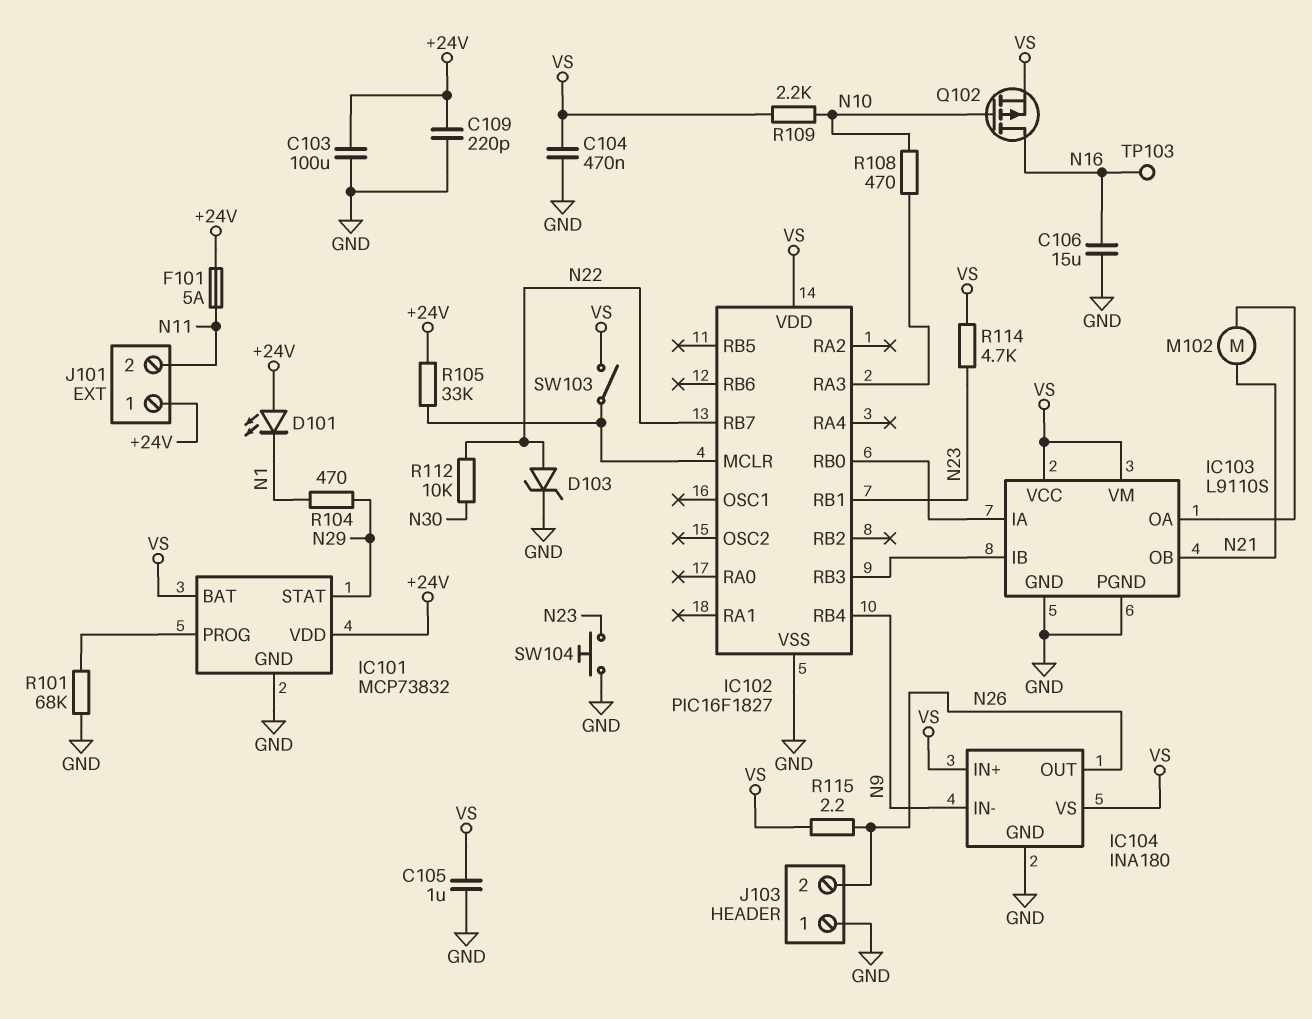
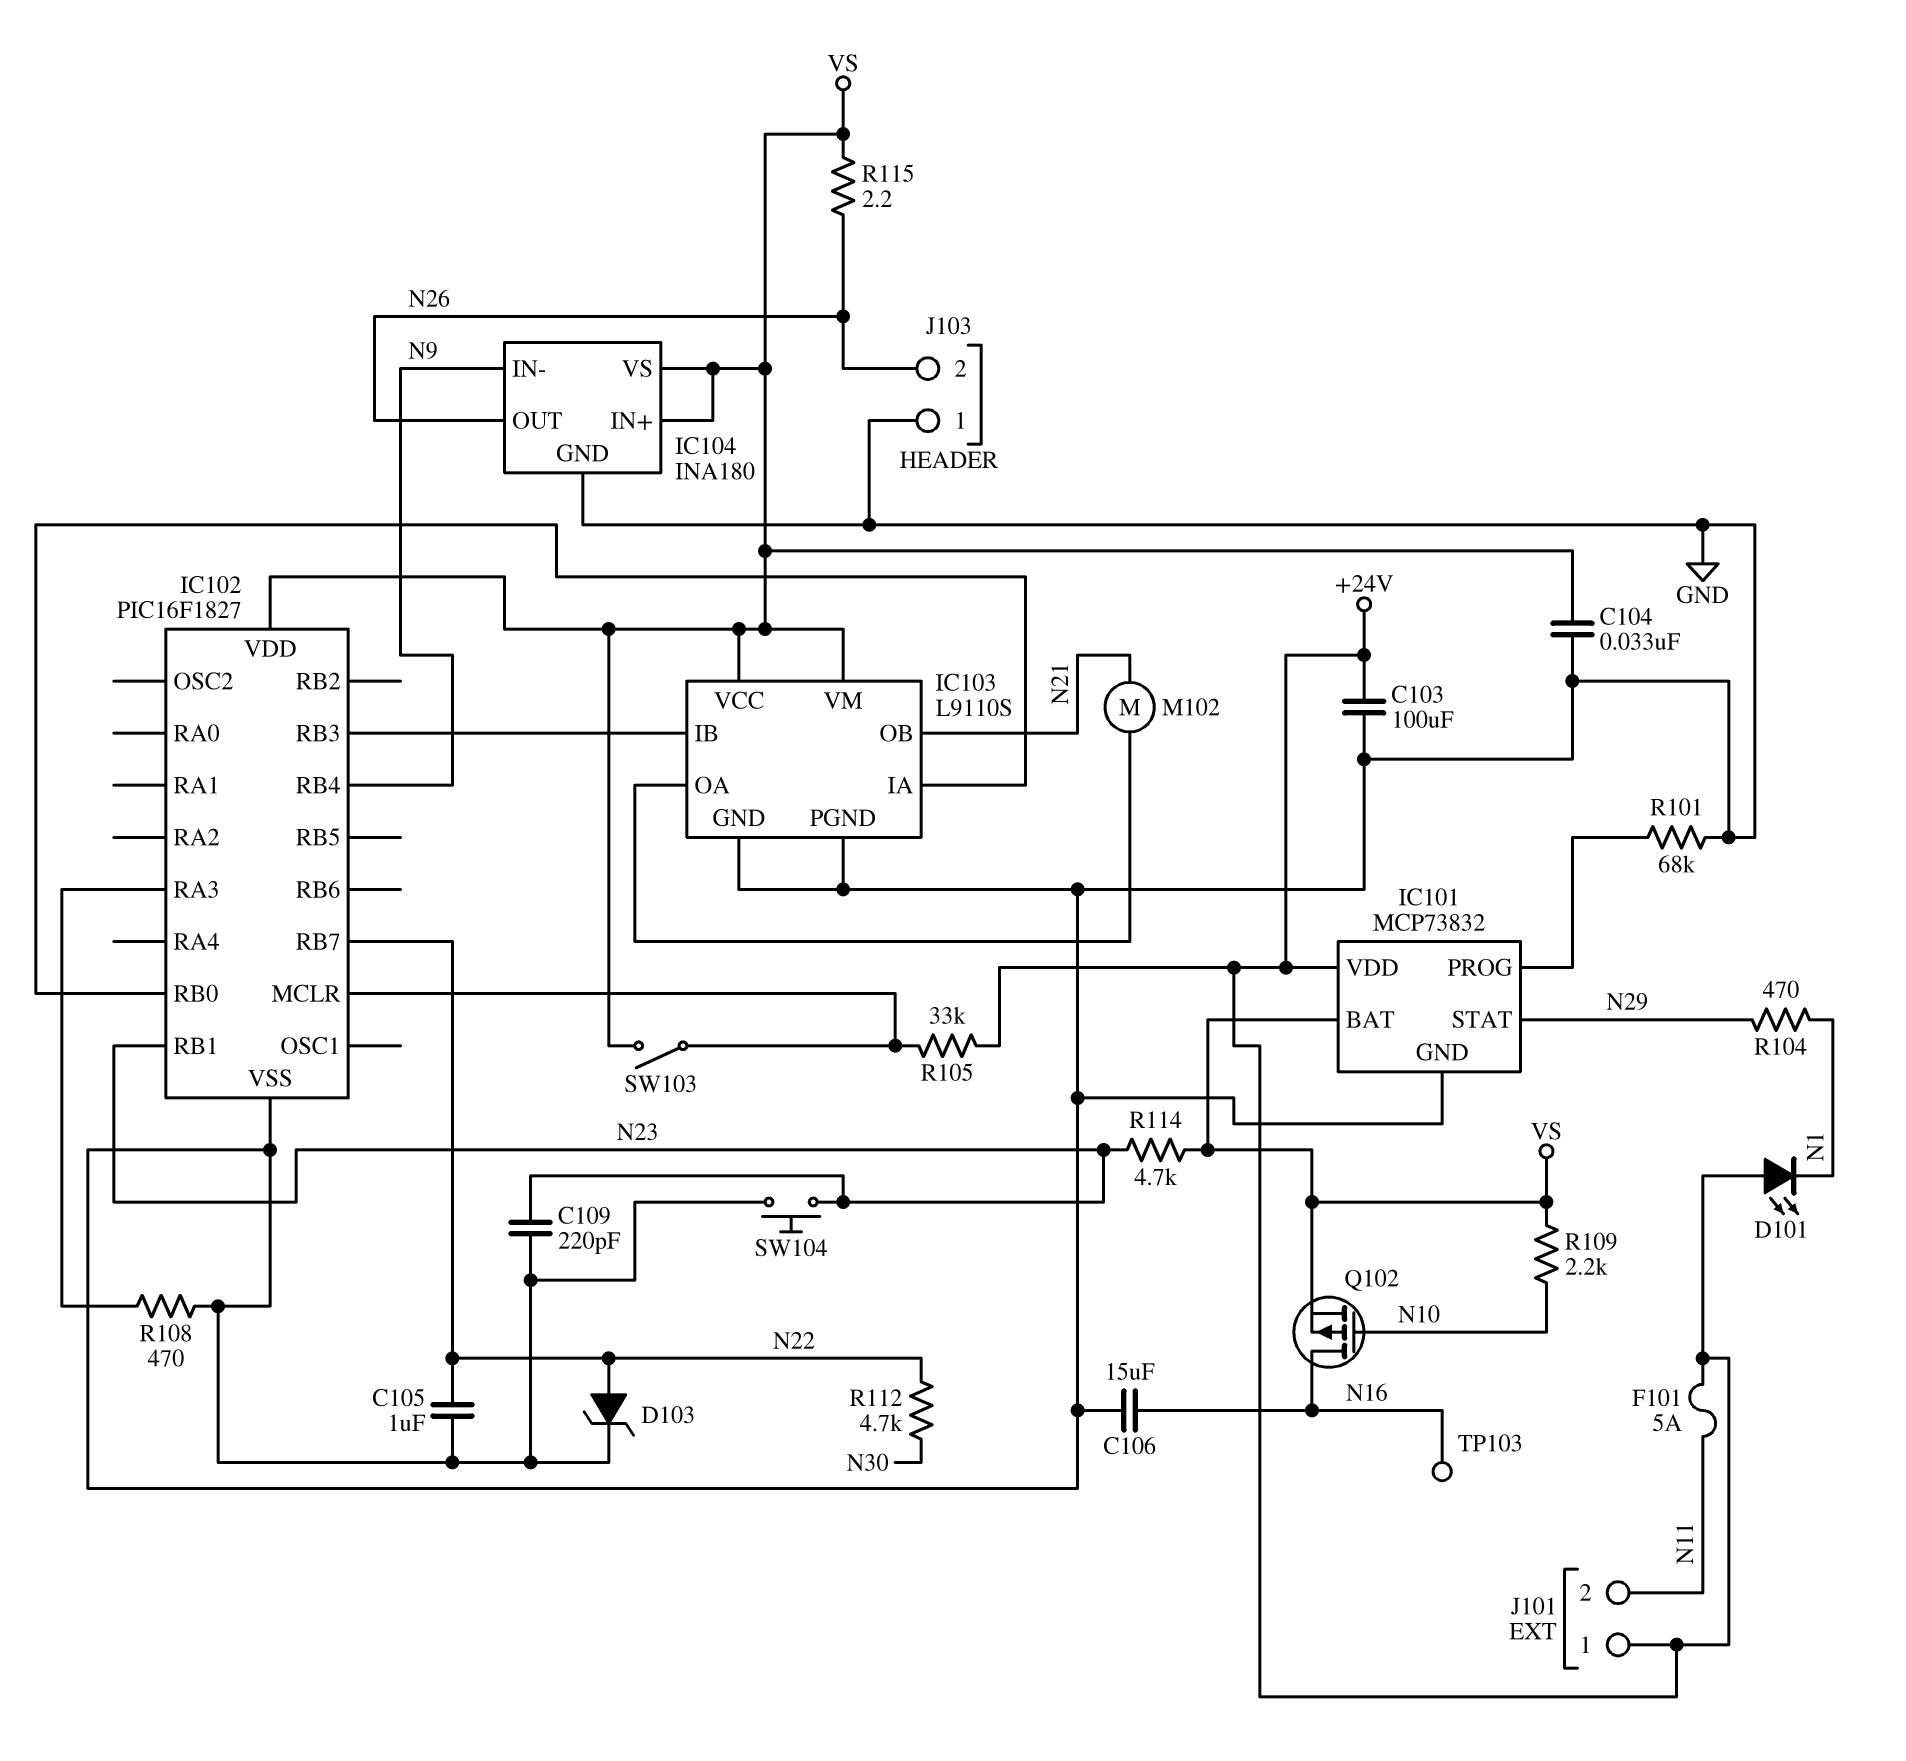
C104: 470nF (GND, VS) -> 33nF (GND, VS)
C105: 1uF (GND, VS) -> 1uF (GND, N22)
C109: 220pF (+24V, GND) -> 220pF (GND, N23)
R108: 470 (IC102/RA3, N10) -> 470 (GND, IC102/RA3)
R112: 10k (N22, N30) -> 4.7k (N22, N30)

